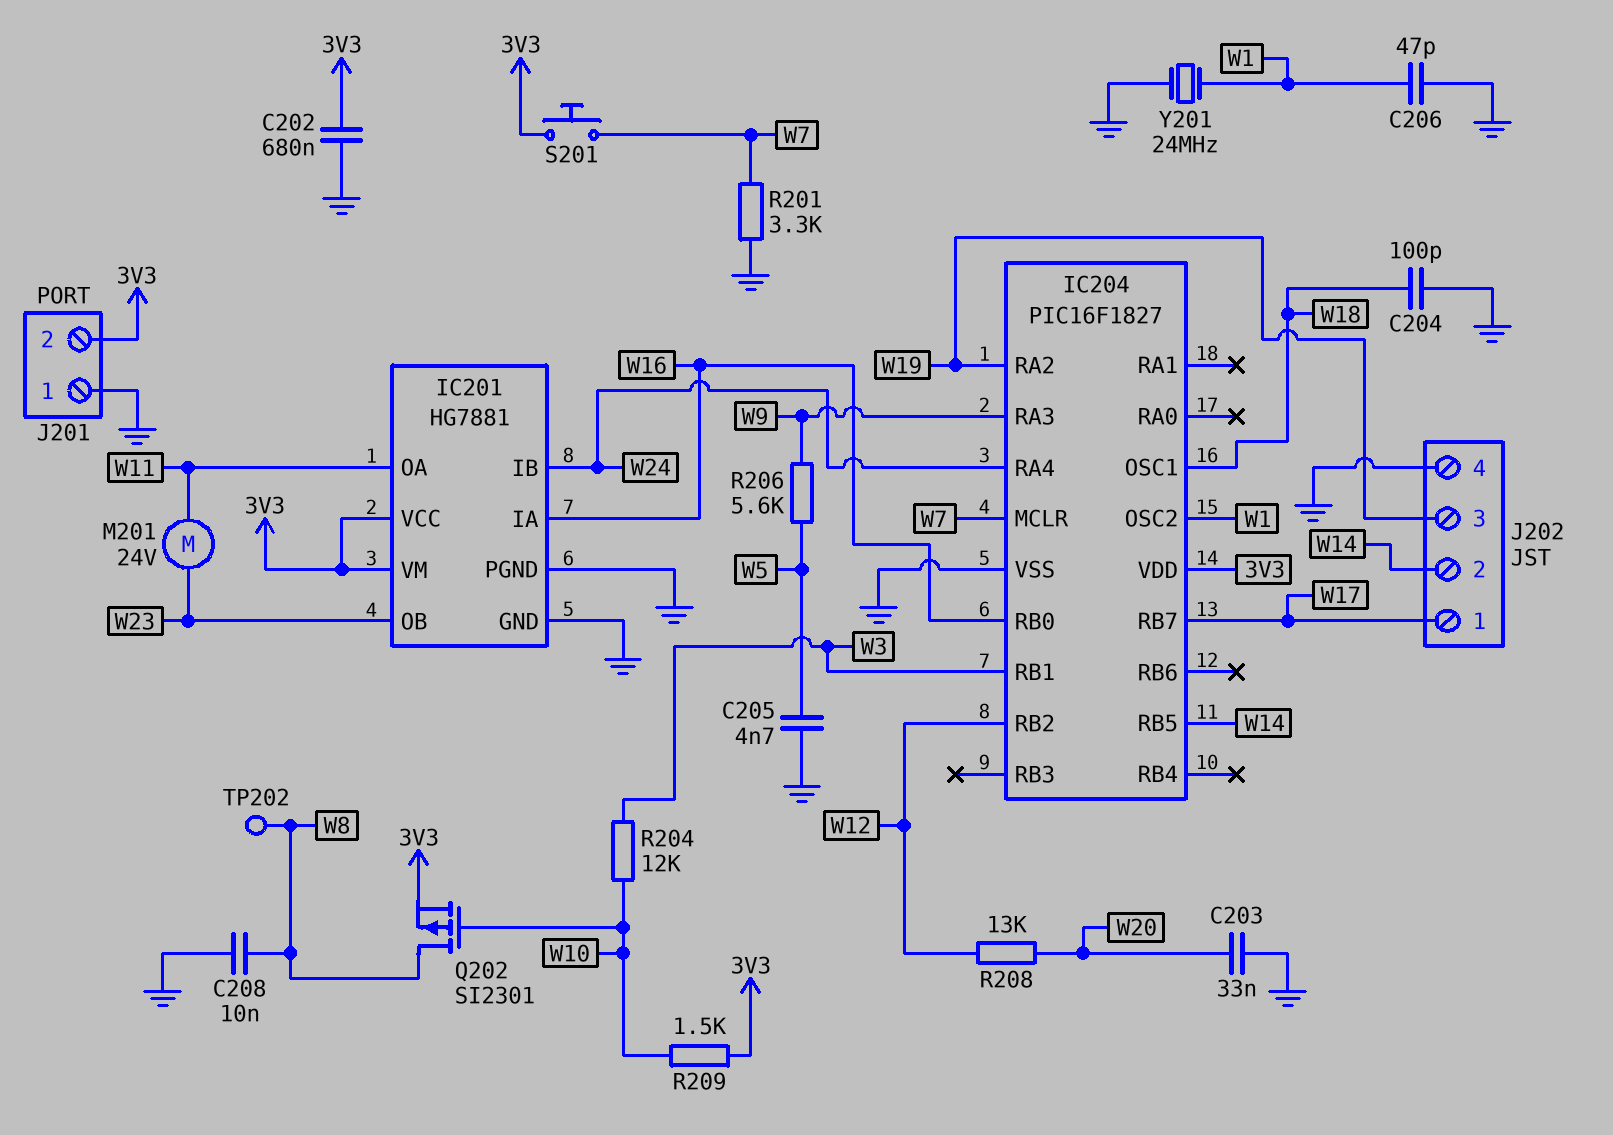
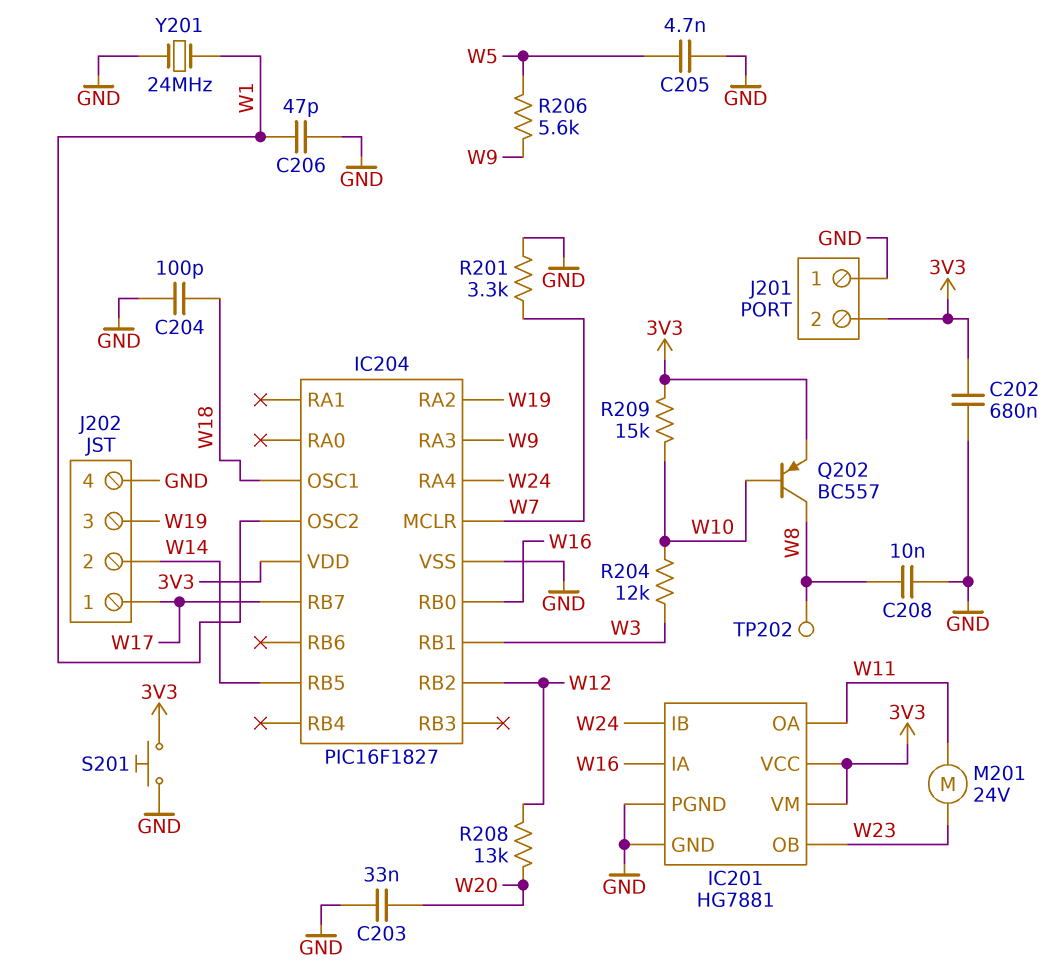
Q202: PMOS SI2301 (G W10, D W8, S 3V3) -> PNP BC557 (B W10, C W8, E 3V3)
R209: 1.5k (3V3, W10) -> 15k (3V3, W10)
S201: button (3V3, W7) -> button (3V3, GND)

